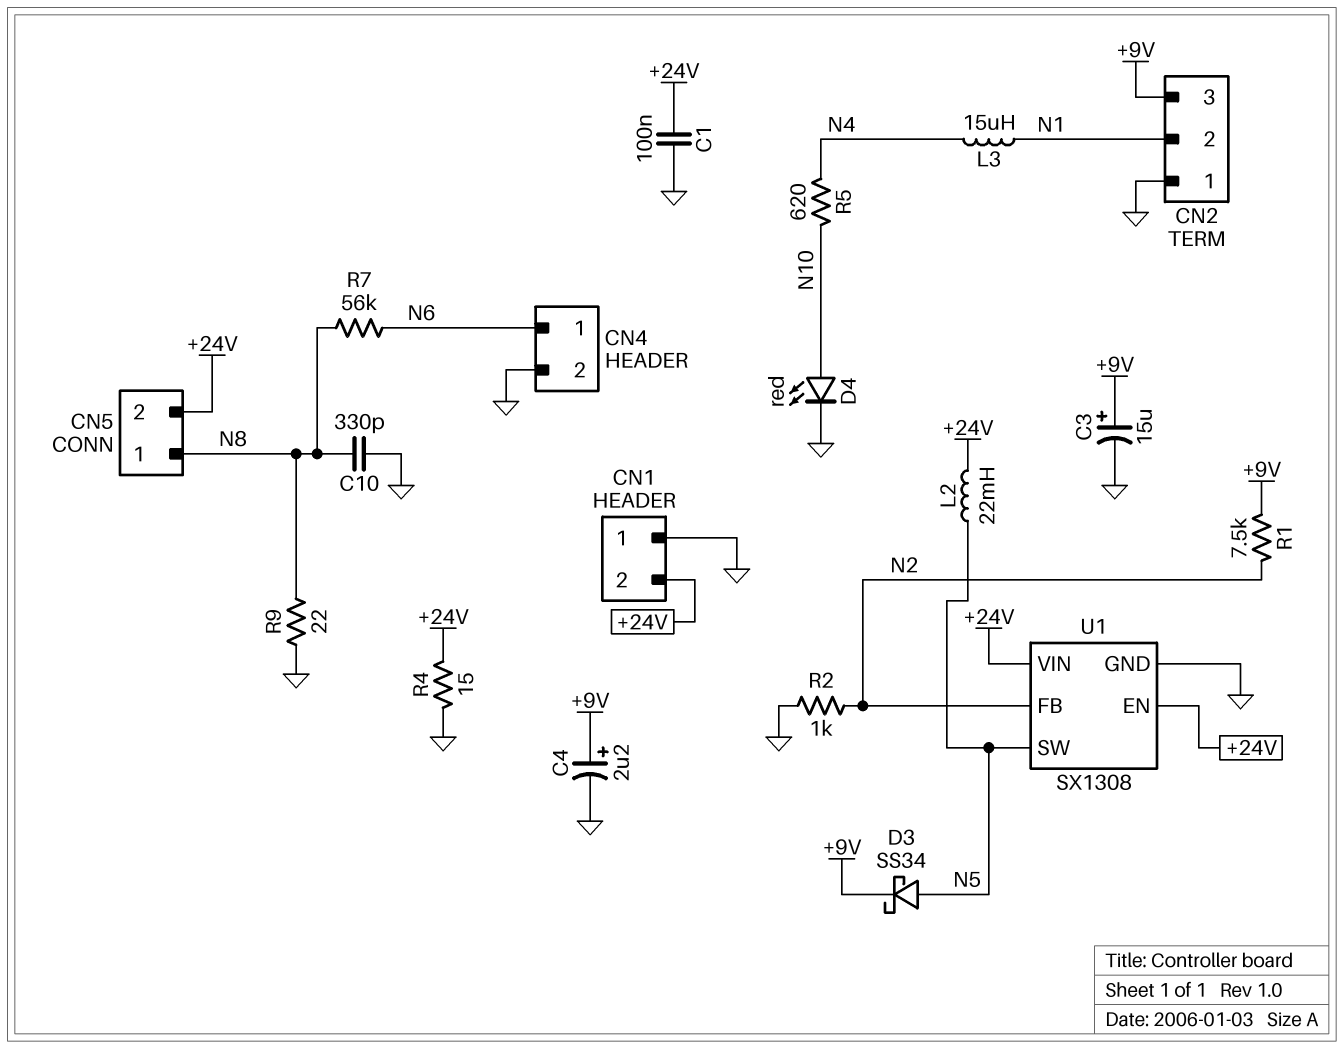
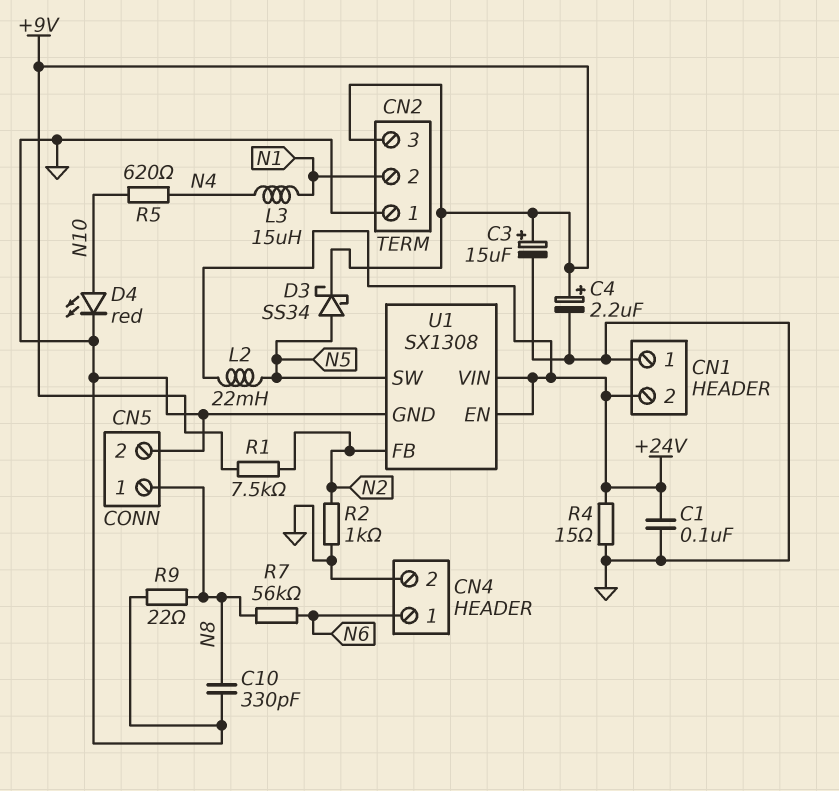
CN5 pin 2: +24V -> GND

